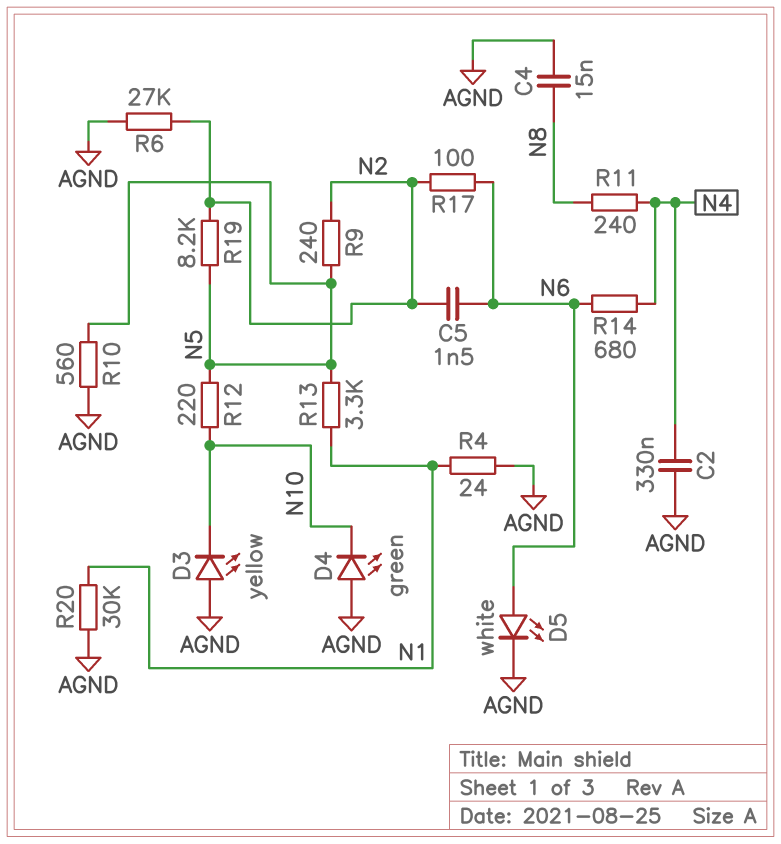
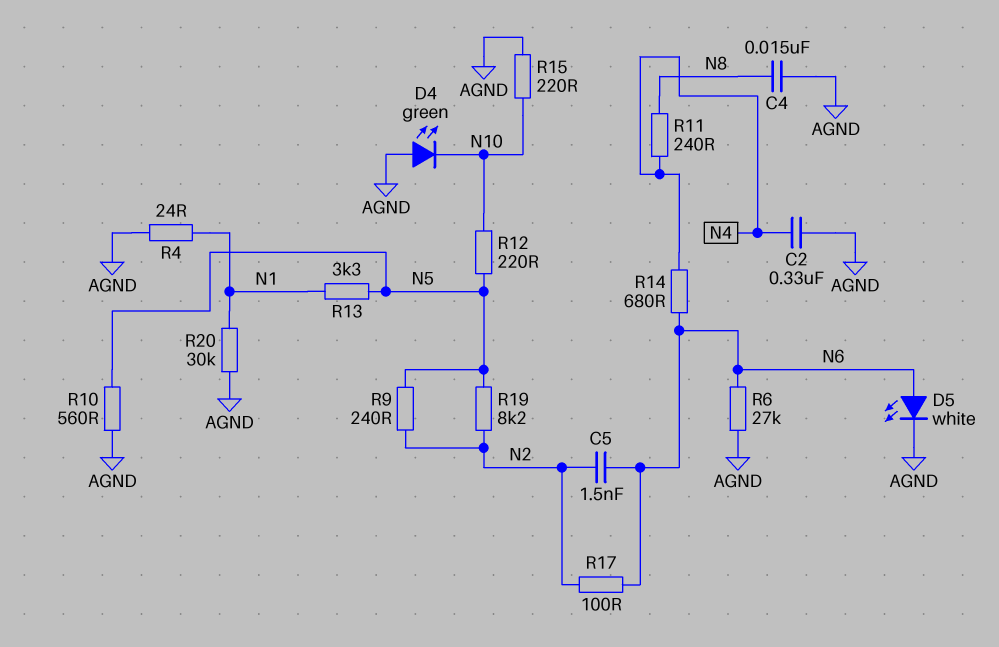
D3: LED yellow (A AGND, K N10) -> none
R6: 27k (AGND, N2) -> 27k (AGND, N6)
R15: none -> 220 (AGND, N10)

